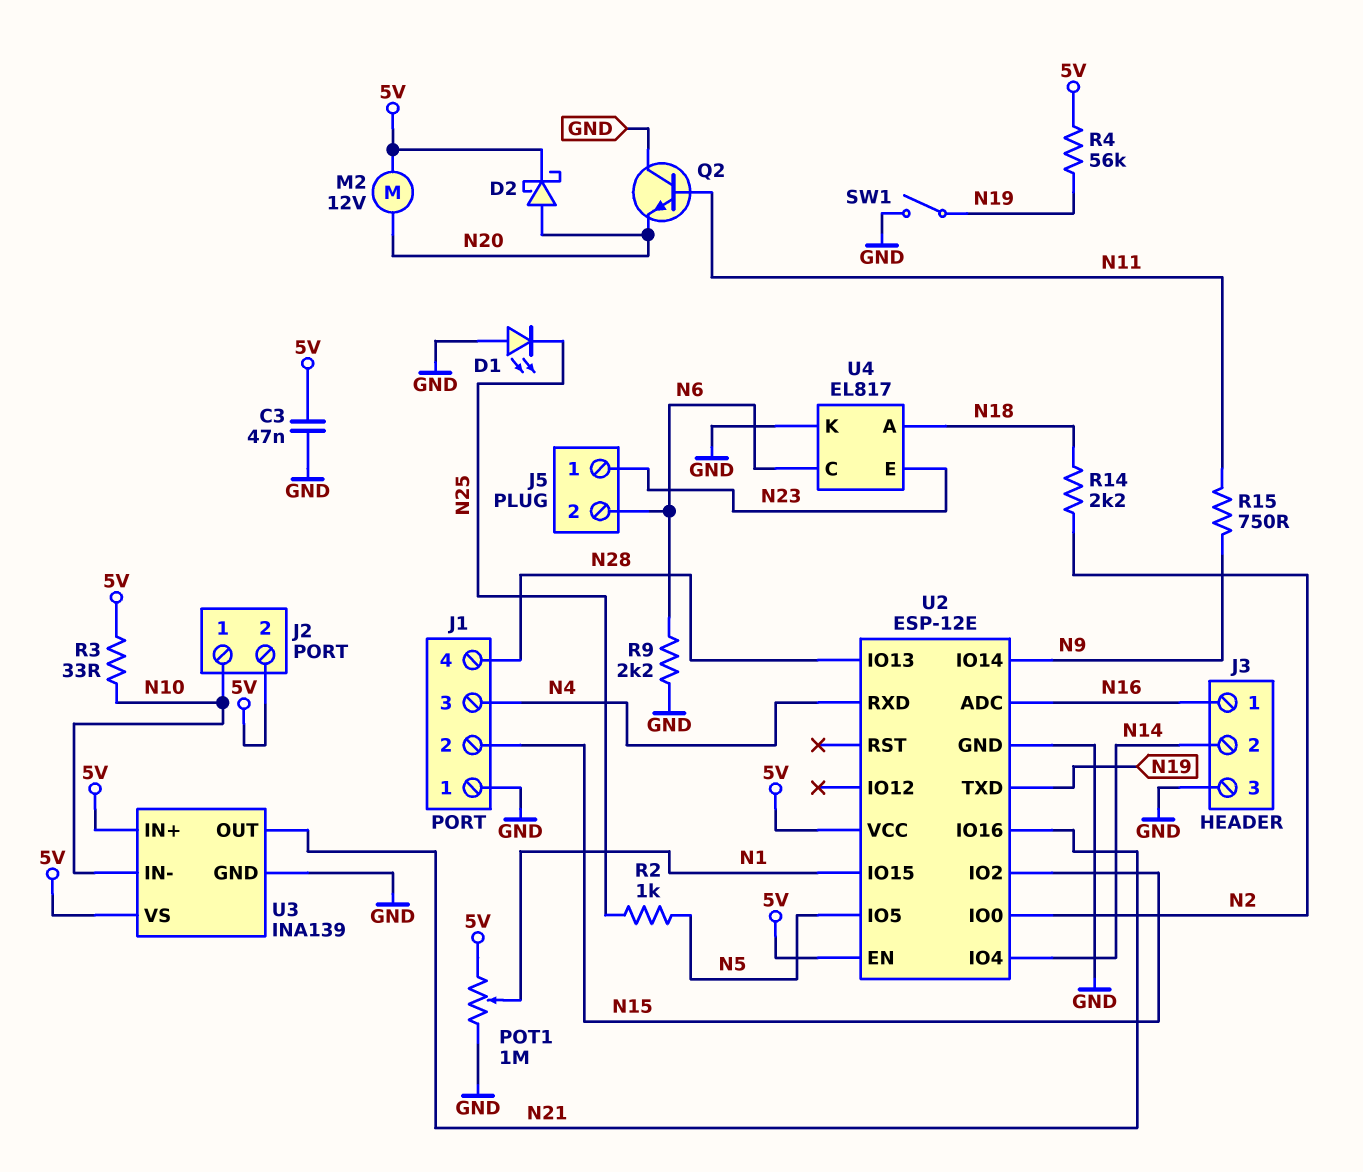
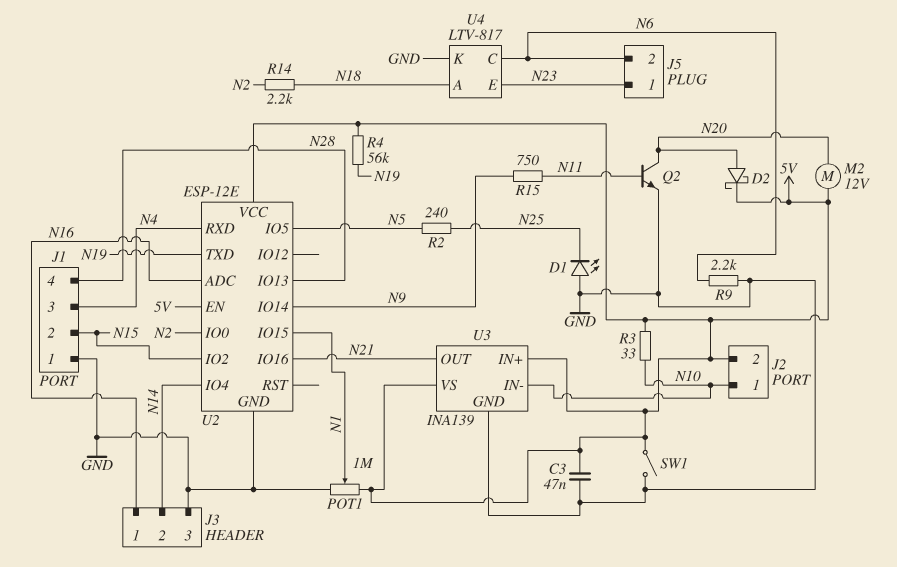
Q2: NPN (B N11, C GND, E N20) -> NPN (B N11, C N20, E GND)
R2: 1k (N5, N25) -> 240 (N5, N25)
SW1: switch (GND, N19) -> switch (5V, GND)
U4: EL817 -> LTV-817

